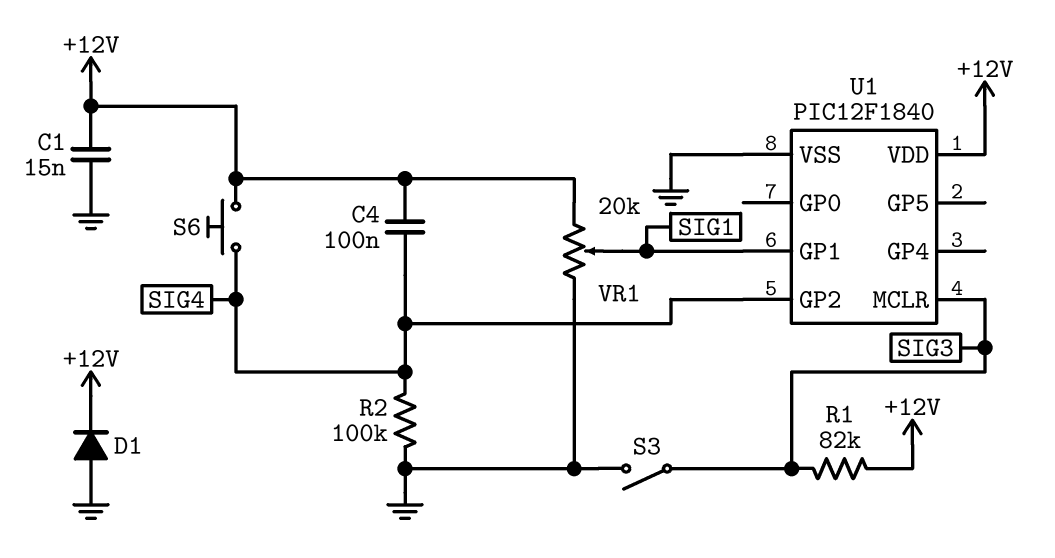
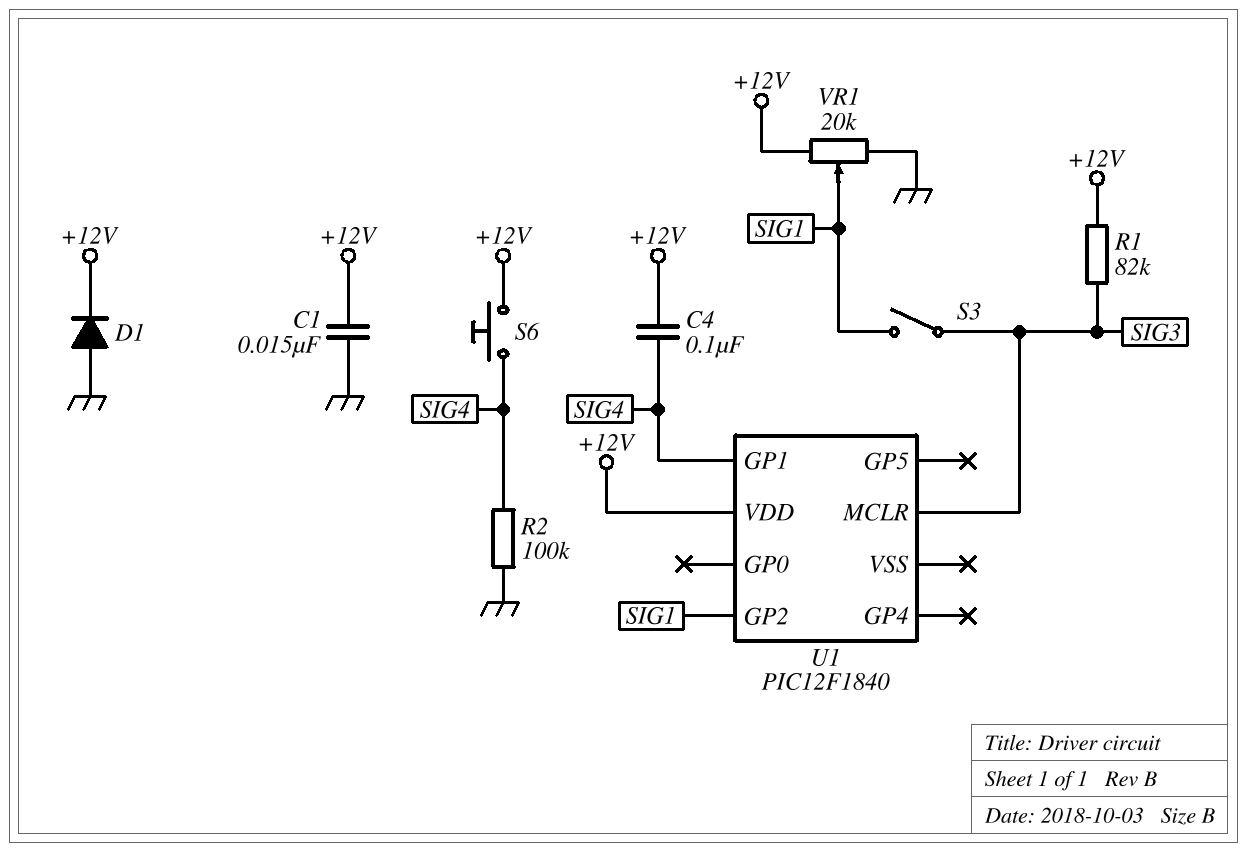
S3: switch (GND, SIG3) -> switch (SIG1, SIG3)
U1 pin GP1: SIG1 -> SIG4
U1 pin GP2: SIG4 -> SIG1
U1 pin VSS: GND -> none

